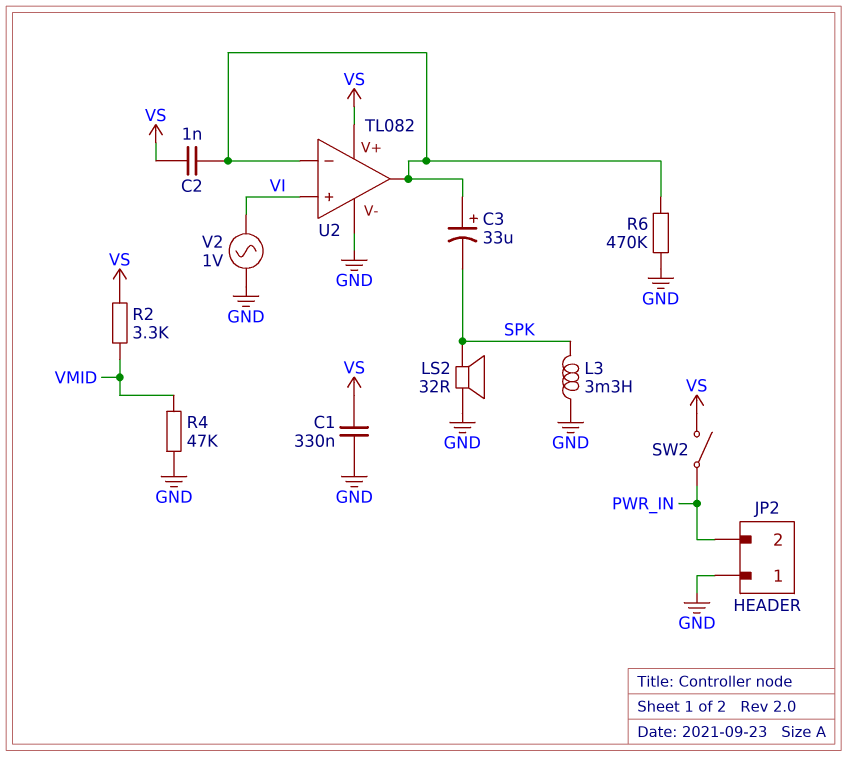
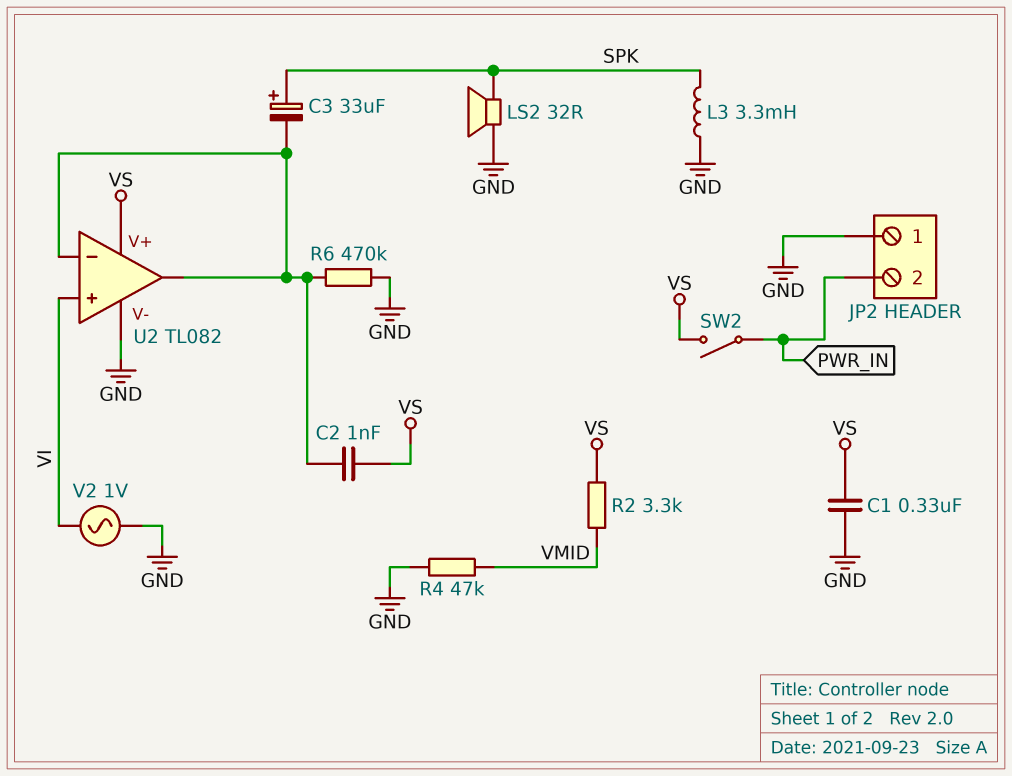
C3: 33uF (plus U2/in-, minus SPK) -> 33uF (plus SPK, minus U2/in-)

